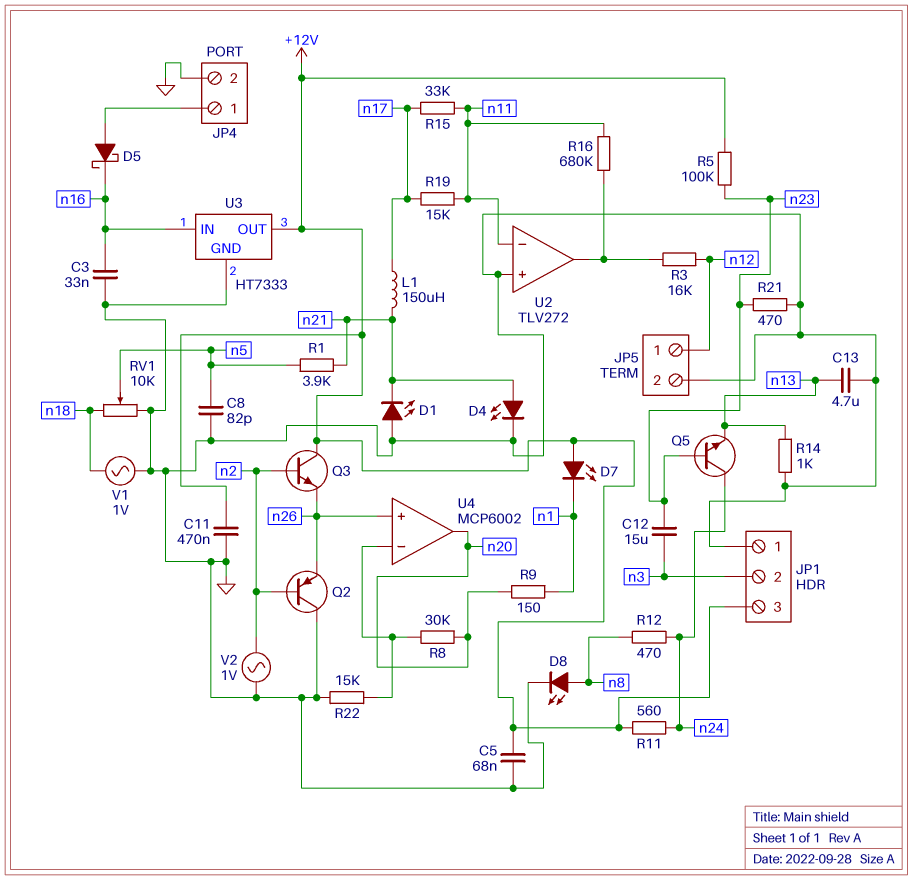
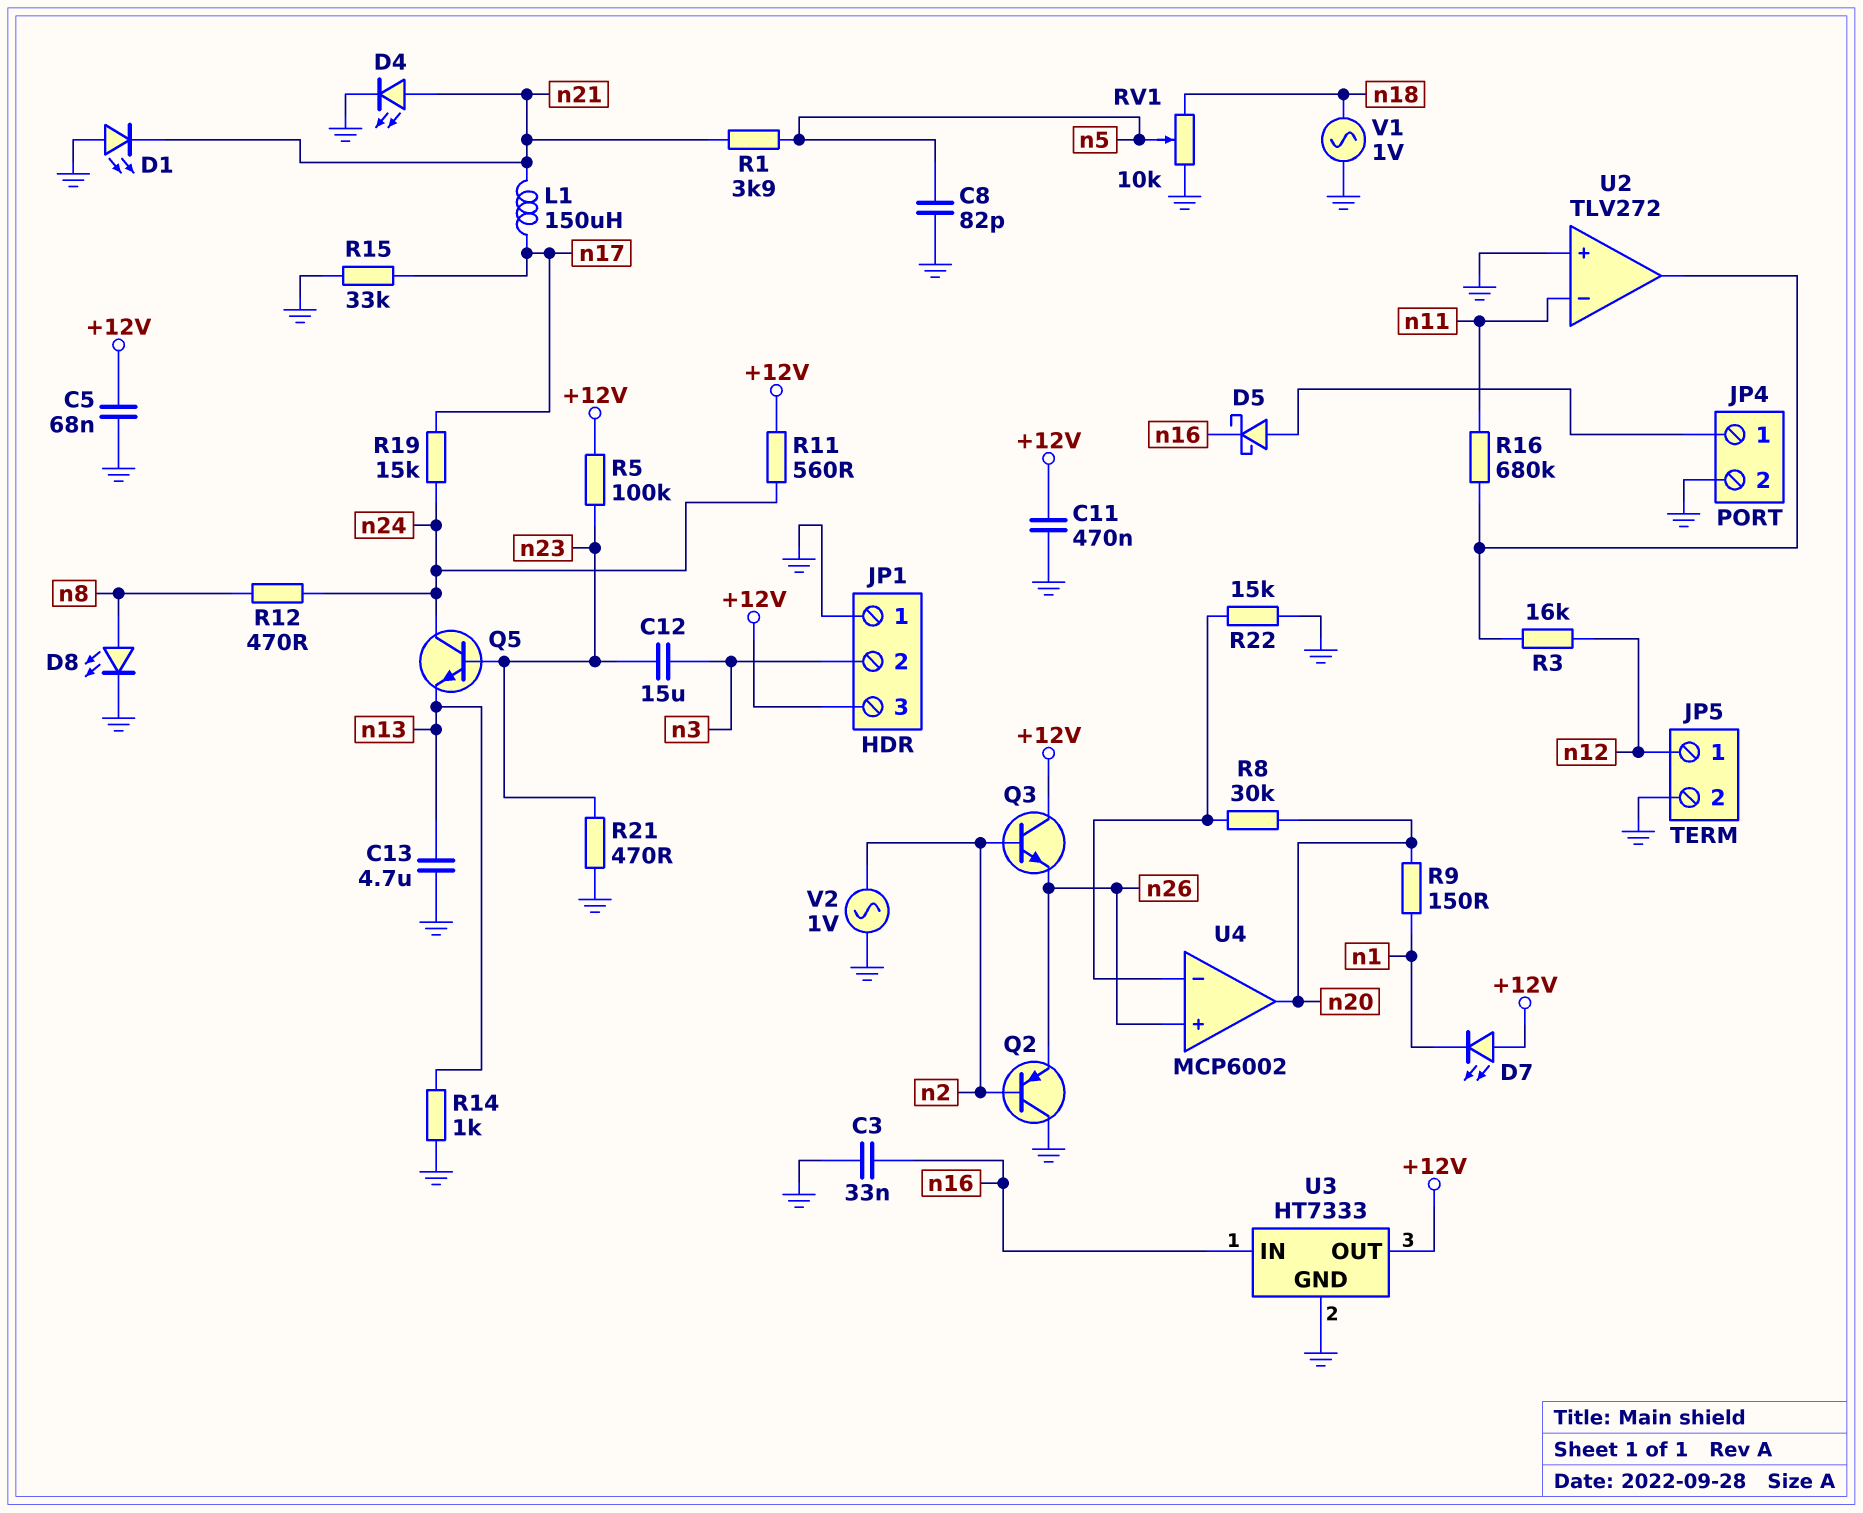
R15: 33k (n11, n17) -> 33k (GND, n17)
R19: 15k (n11, n17) -> 15k (n17, n24)

